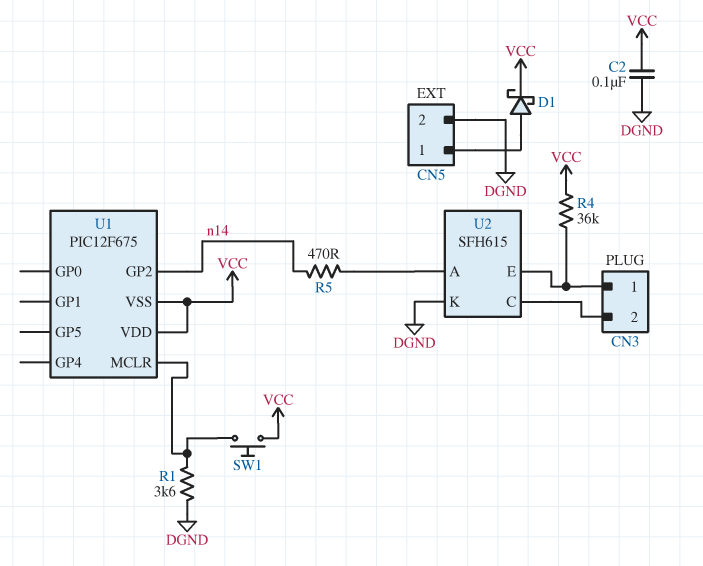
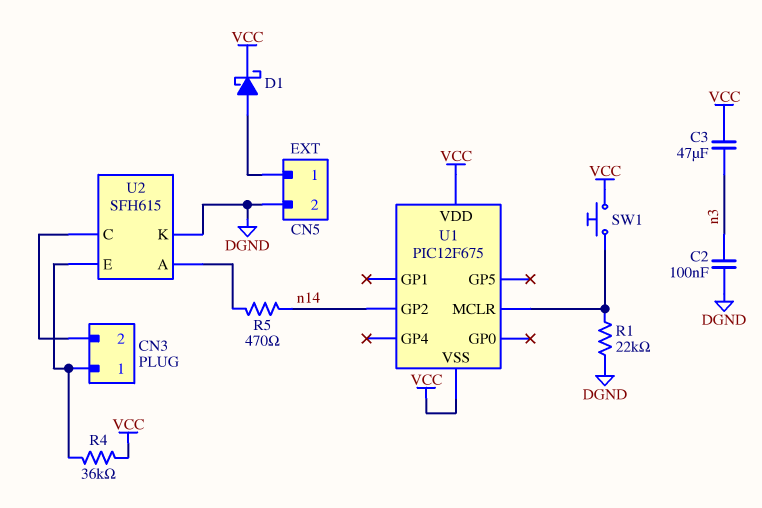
C2: 100nF (DGND, VCC) -> 100nF (DGND, n3)
C3: none -> 47uF (VCC, n3)
R1: 3.6k (DGND, U1/MCLR) -> 22k (DGND, U1/MCLR)

